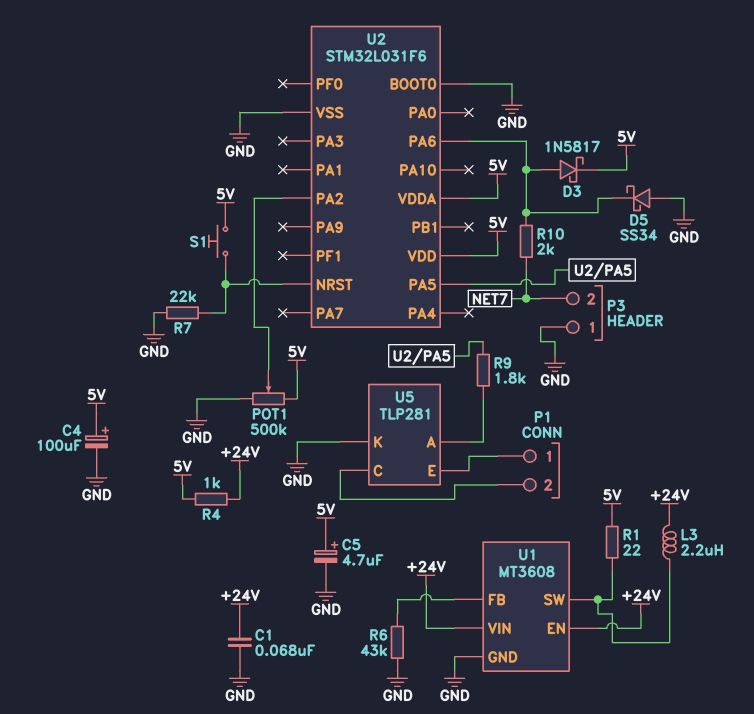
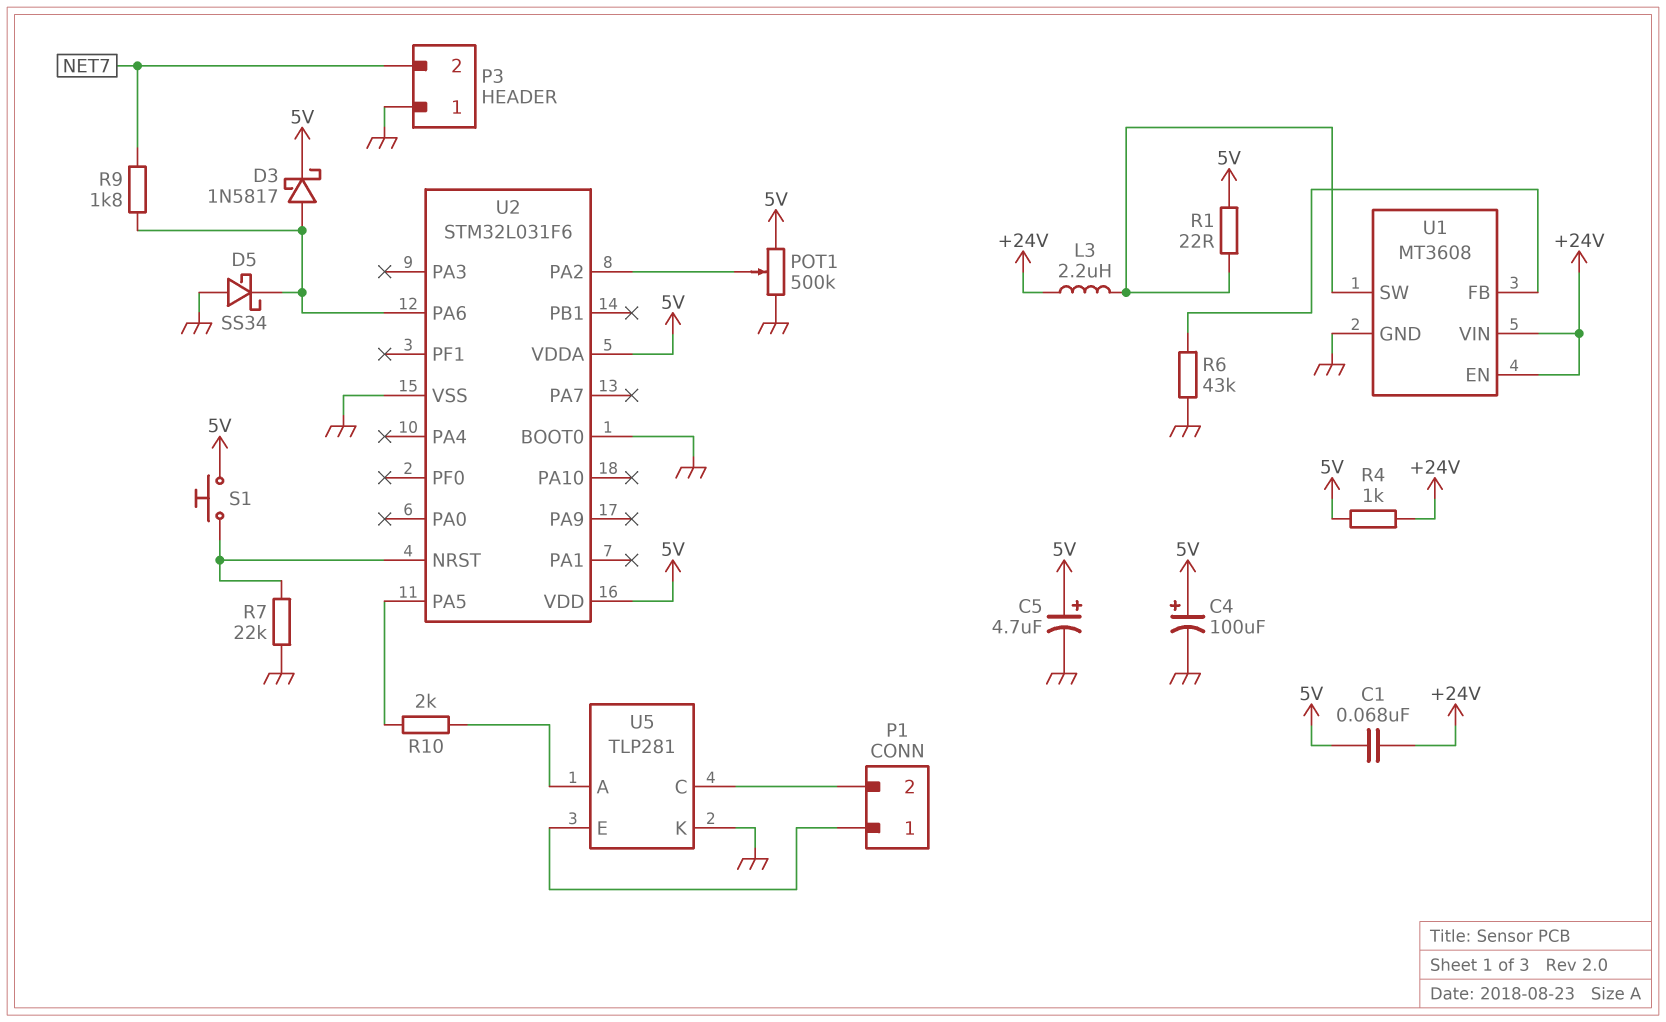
C1: 68nF (+24V, GND) -> 68nF (+24V, 5V)
R9: 1.8k (U2/PA5, U5/A) -> 1.8k (NET7, U2/PA6)
R10: 2k (NET7, U2/PA6) -> 2k (U2/PA5, U5/A)

